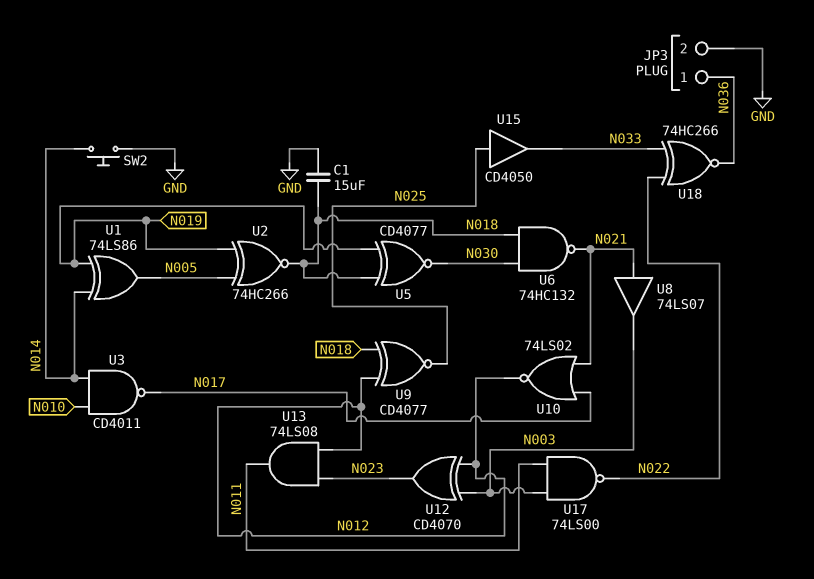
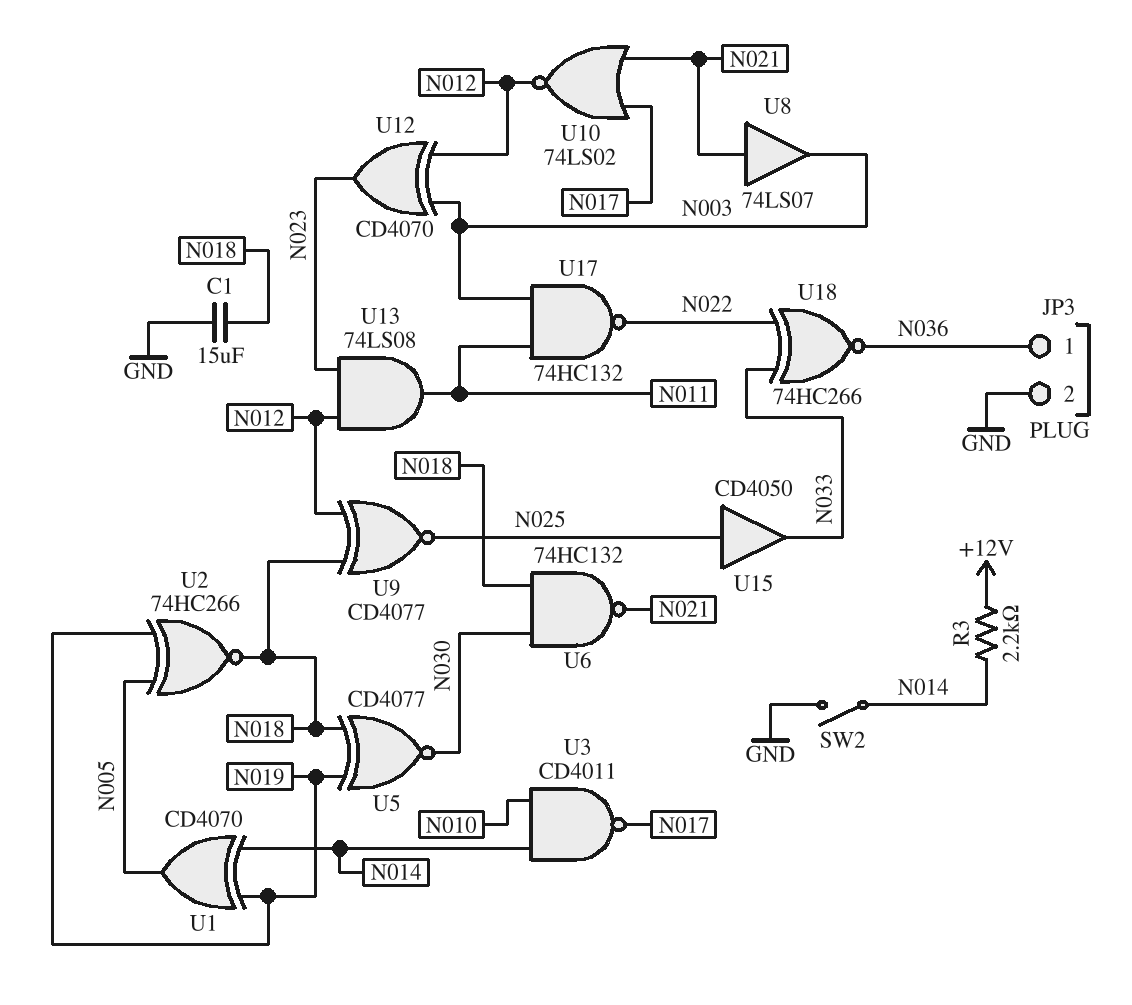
R3: none -> 2.2k (+12V, N014)
SW2: button (GND, N014) -> switch (GND, N014)
U1: XOR 74LS86 (in N014, in N019, out N005) -> XOR CD4070 (in N014, in N019, out N005)
U17: NAND 74LS00 (in N003, in N011, out N022) -> NAND 74HC132 (in N003, in N011, out N022)

